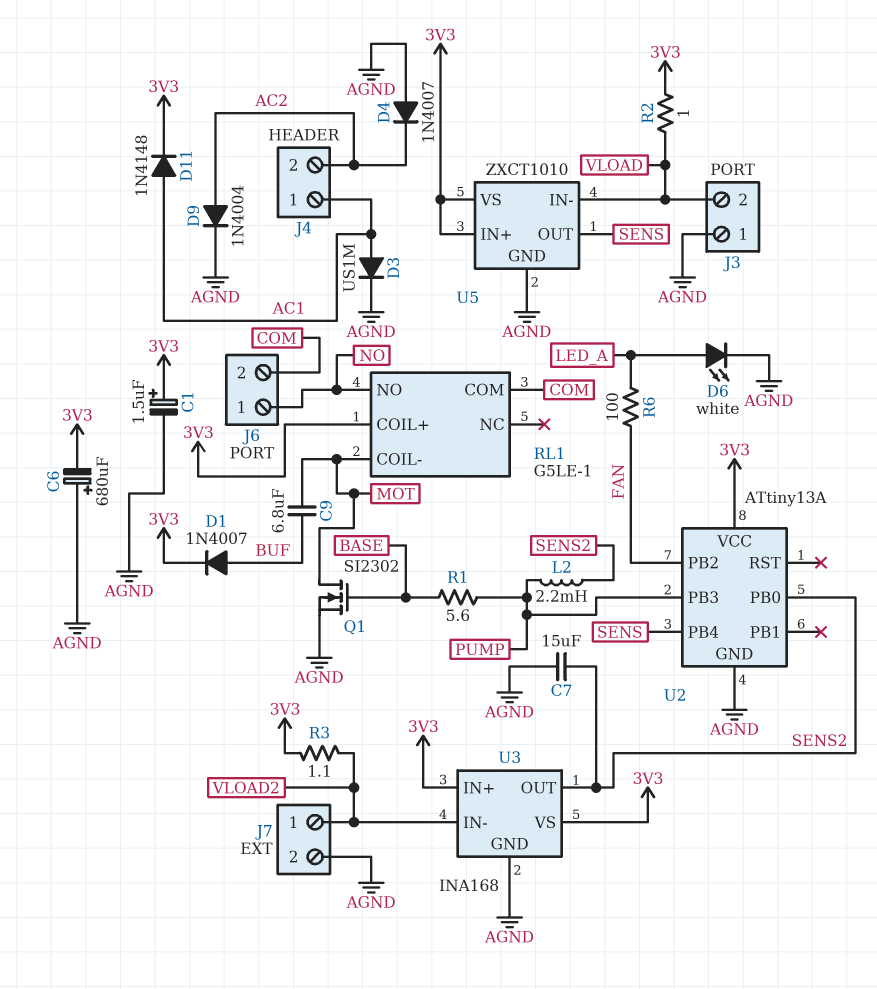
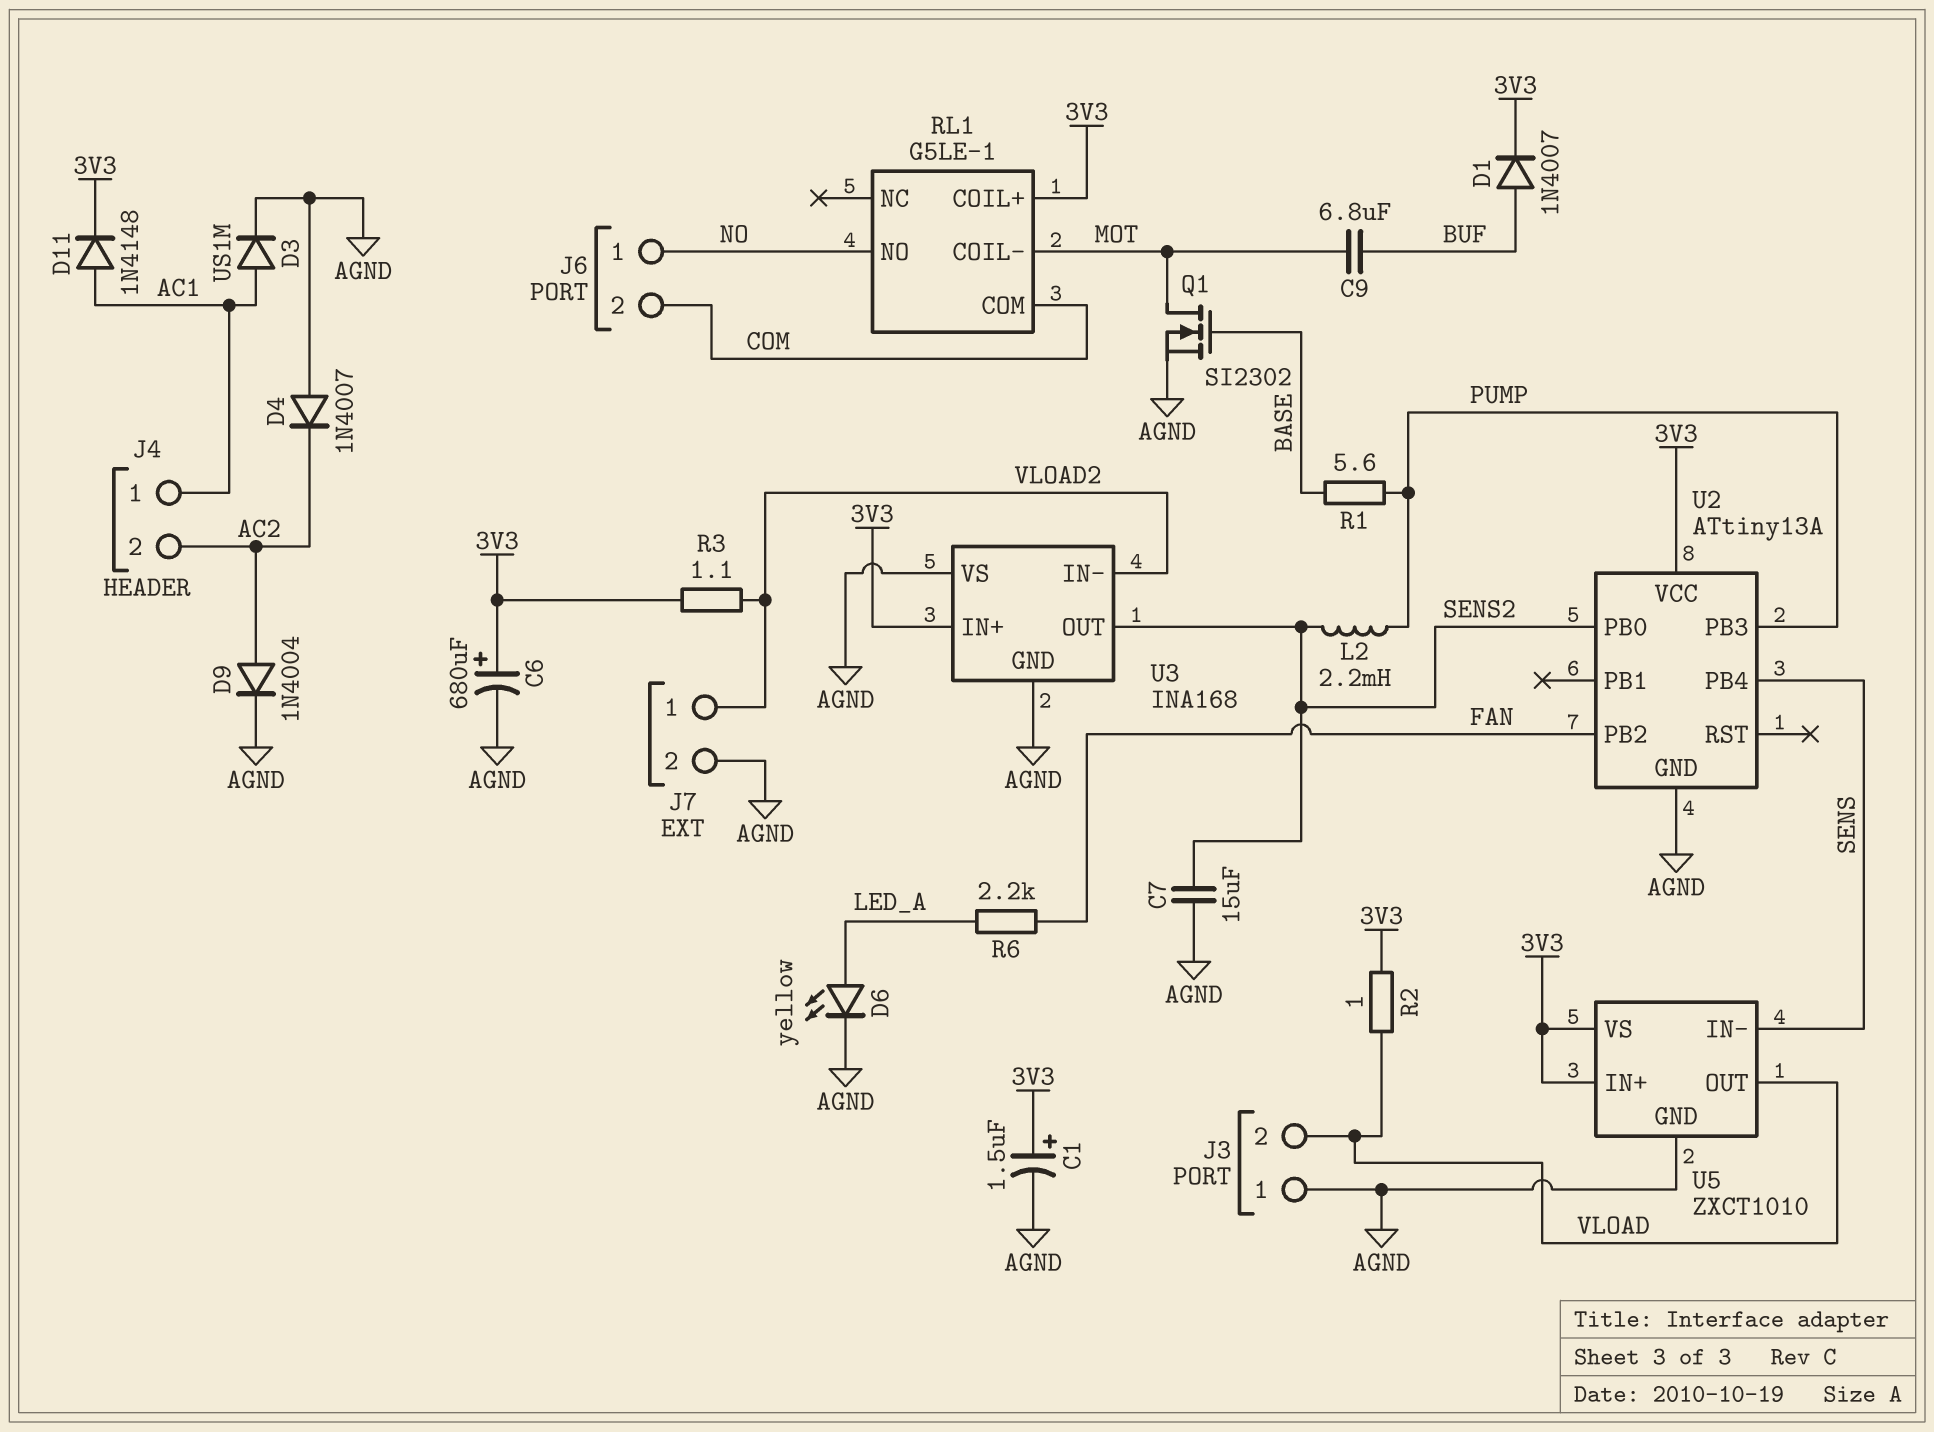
C6: 680uF (plus AGND, minus 3V3) -> 680uF (plus 3V3, minus AGND)
D6: LED white (A LED_A, K AGND) -> LED yellow (A LED_A, K AGND)
R6: 100 (FAN, LED_A) -> 2.2k (FAN, LED_A)
U3 pin VS: 3V3 -> AGND
U5 pin IN-: VLOAD -> SENS
U5 pin OUT: SENS -> VLOAD

